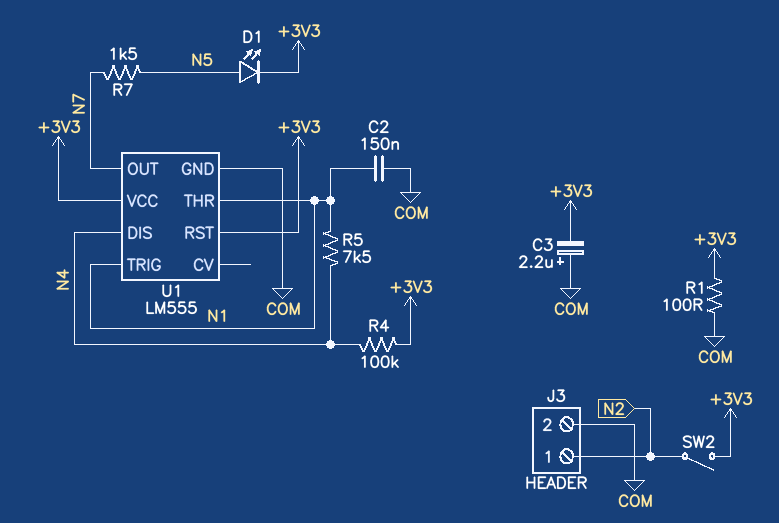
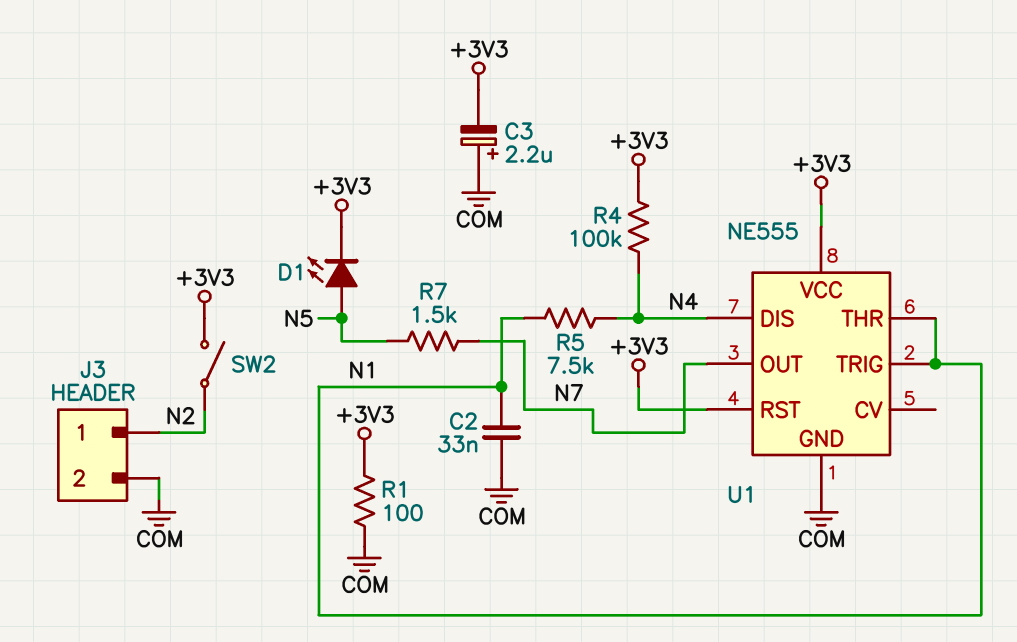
C2: 150nF (COM, N1) -> 33nF (COM, N1)
U1: LM555 -> NE555

